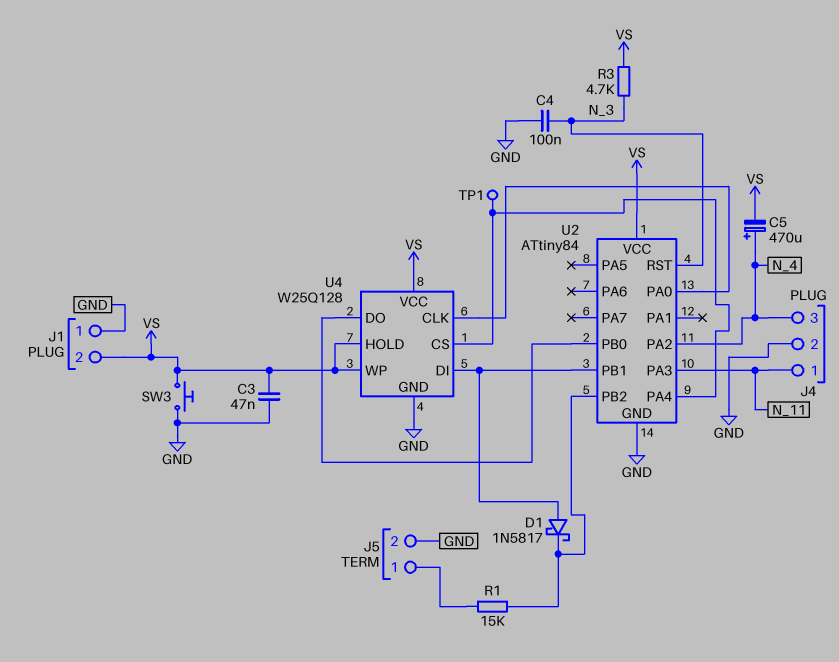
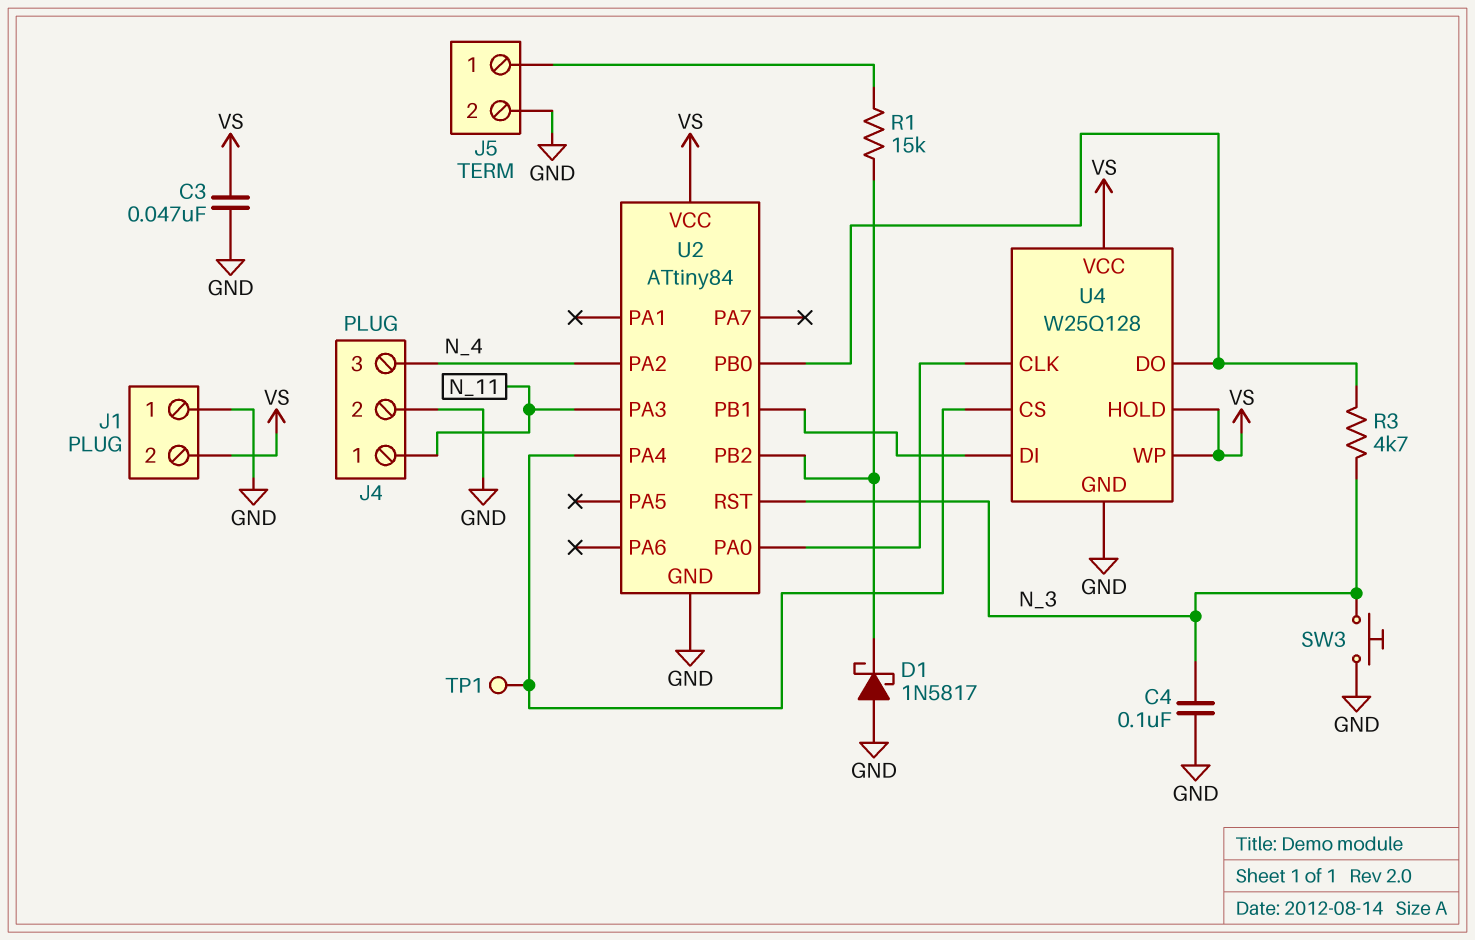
C5: 470uF (plus N_4, minus VS) -> none
D1: schottky 1N5817 (A U2/PB1, K U2/PB2) -> schottky 1N5817 (A GND, K U2/PB2)
R3: 4.7k (N_3, VS) -> 4.7k (N_3, U2/PB0)
SW3: button (GND, VS) -> button (GND, N_3)

